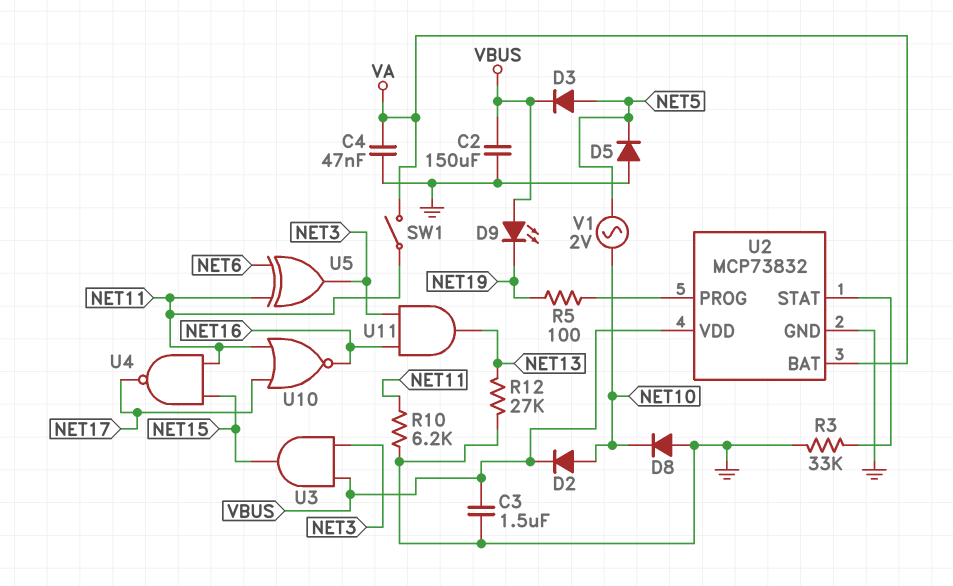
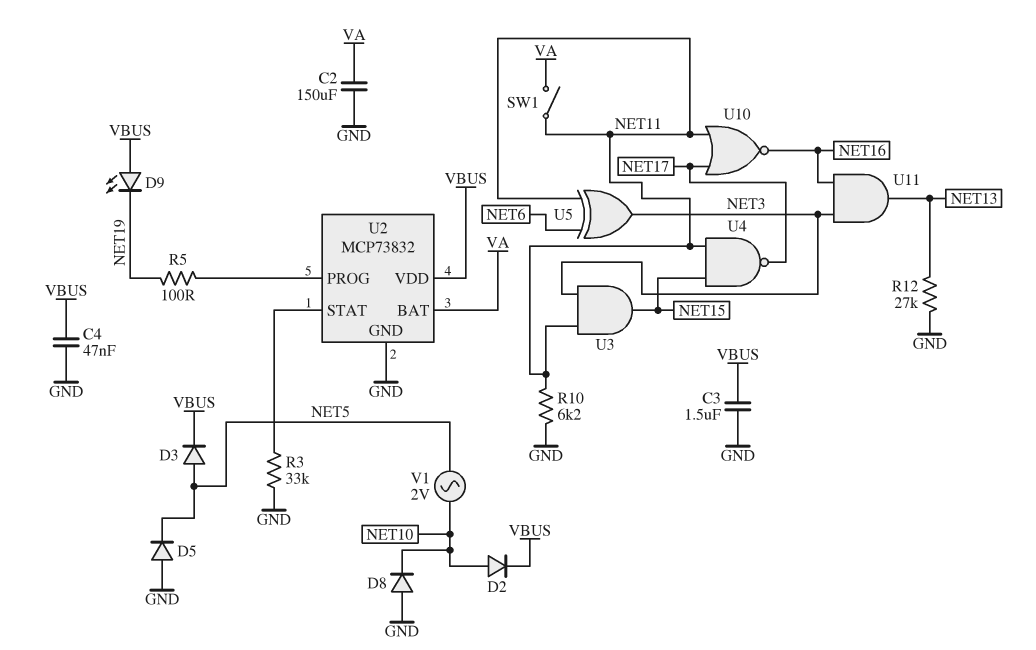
C2: 150uF (GND, VBUS) -> 150uF (GND, VA)
C4: 47nF (GND, VA) -> 47nF (GND, VBUS)
U3: AND (in NET3, in VBUS, out NET15) -> AND (in NET3, in NET11, out NET15)

